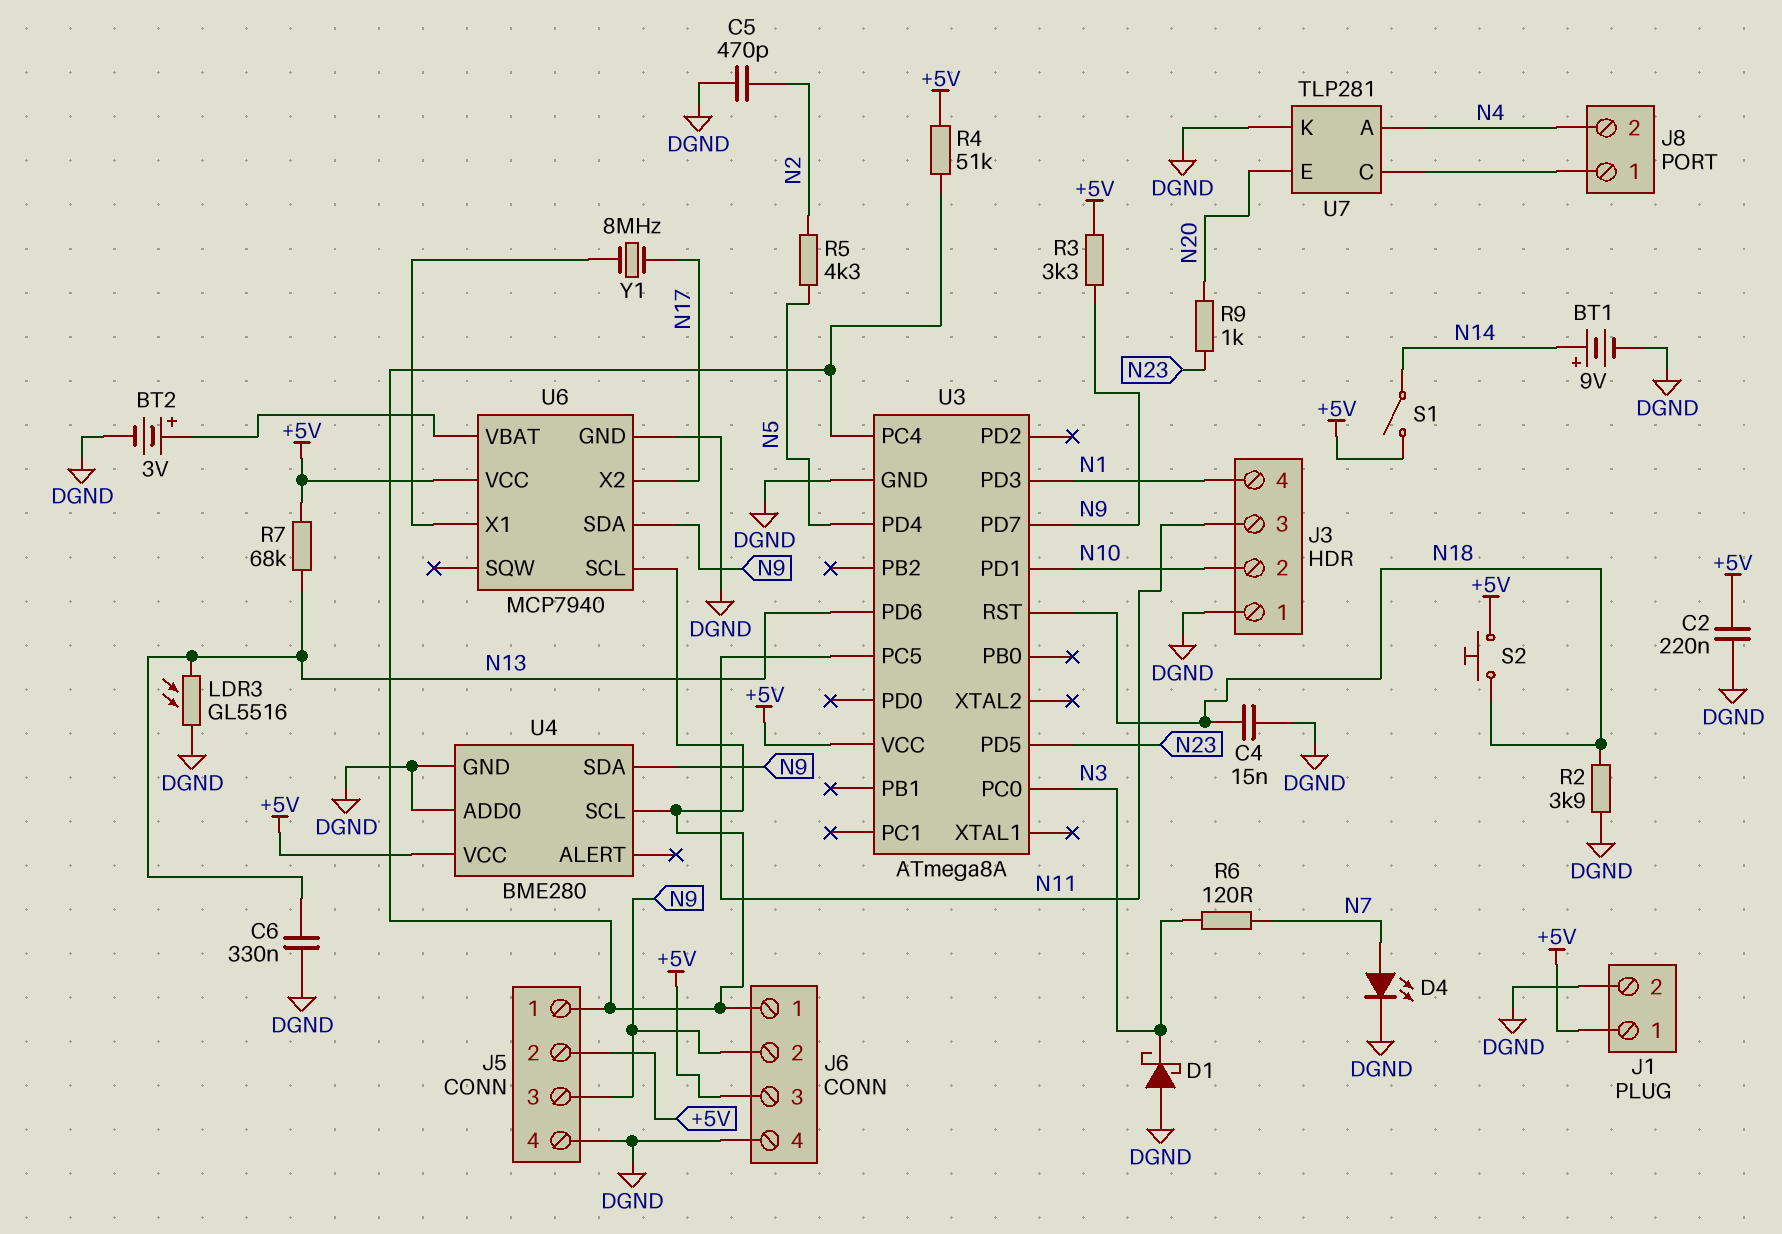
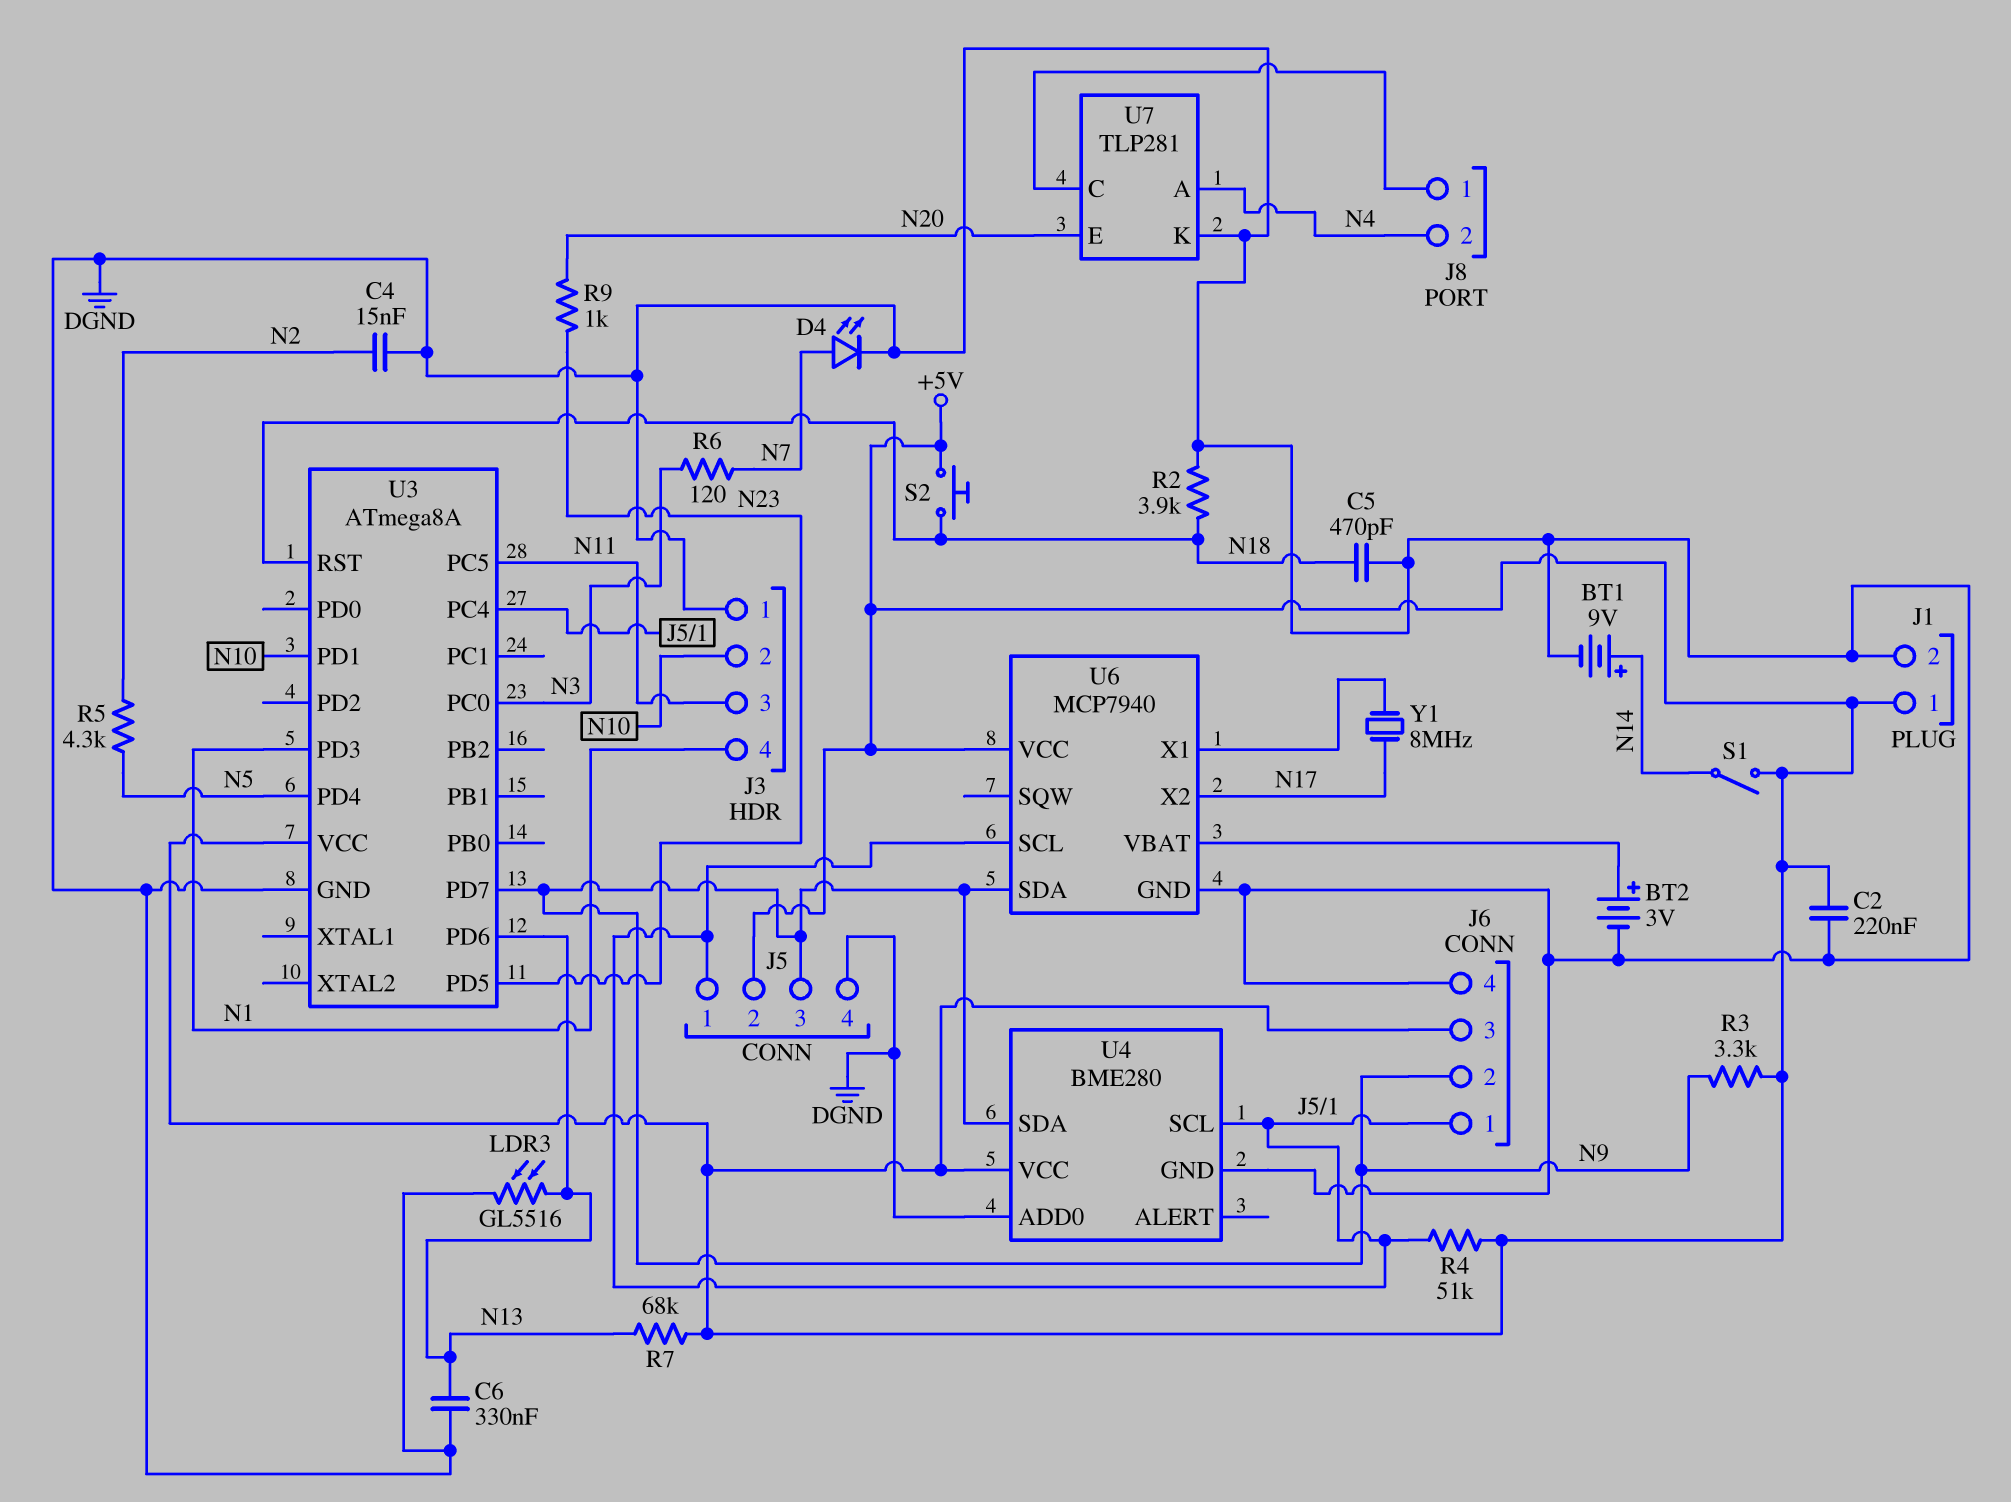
C4: 15nF (DGND, N18) -> 15nF (DGND, N2)
C5: 470pF (DGND, N2) -> 470pF (DGND, N18)
D1: schottky (A DGND, K N3) -> none

